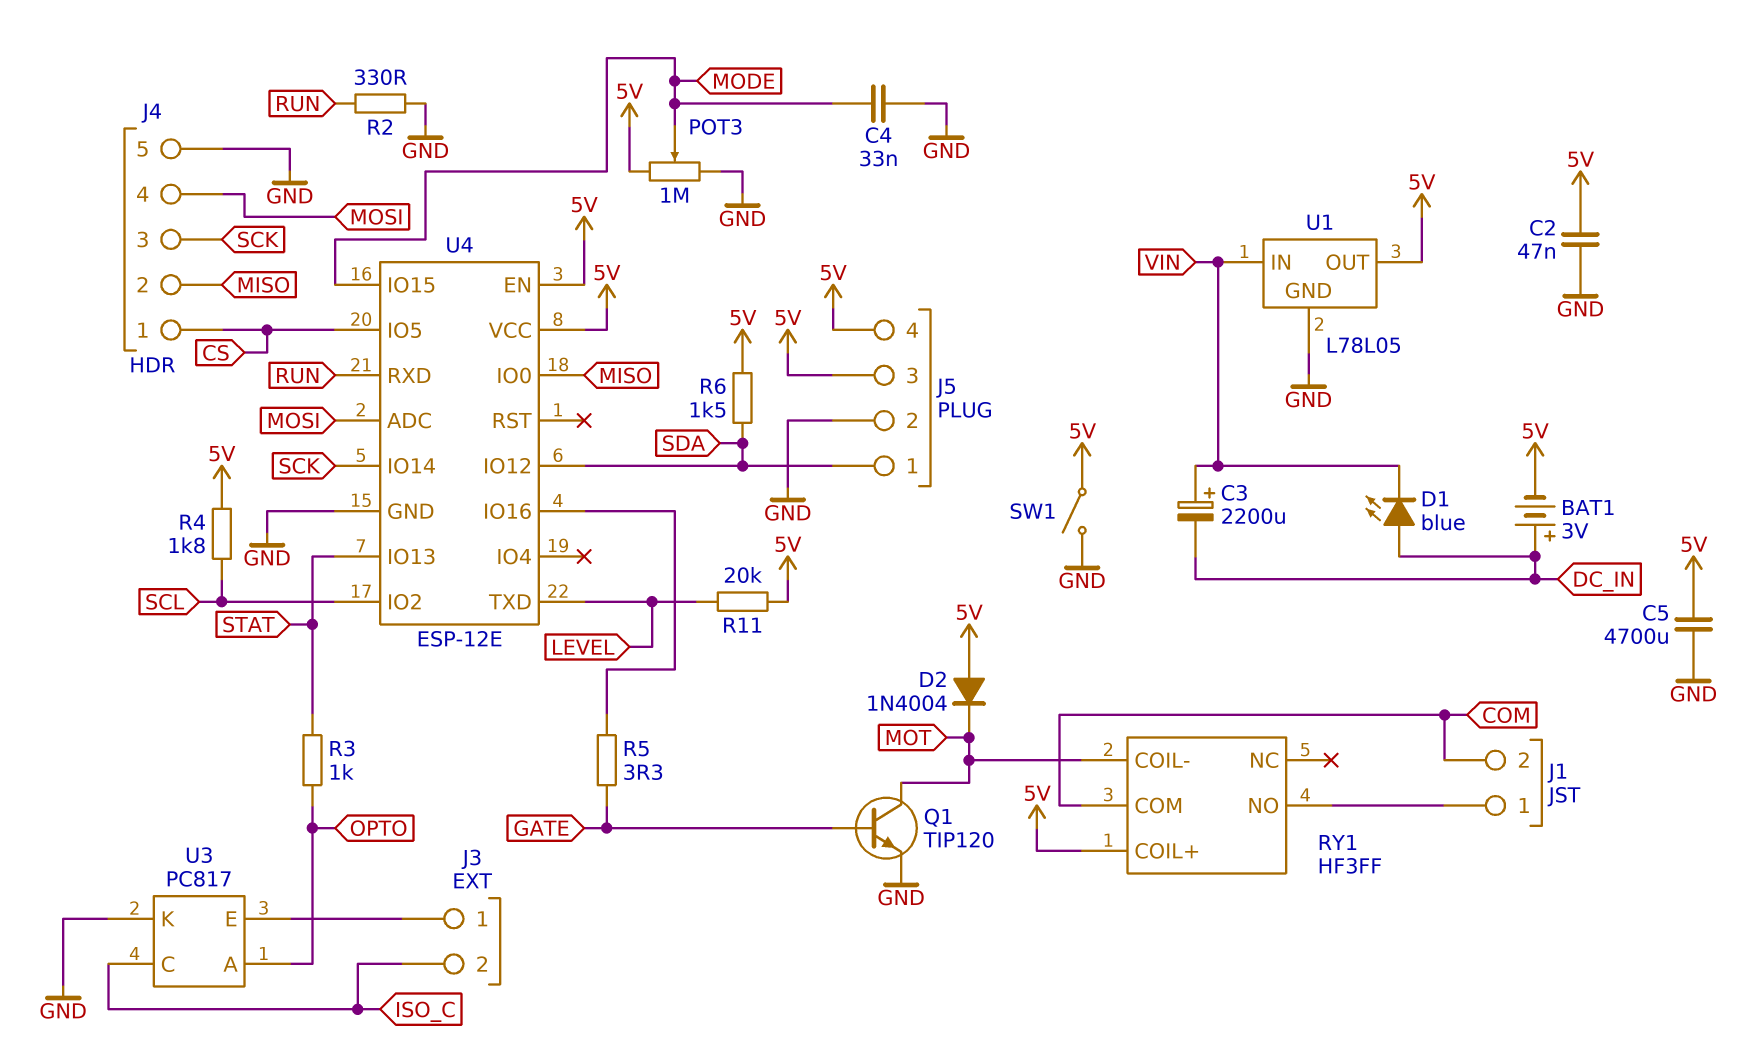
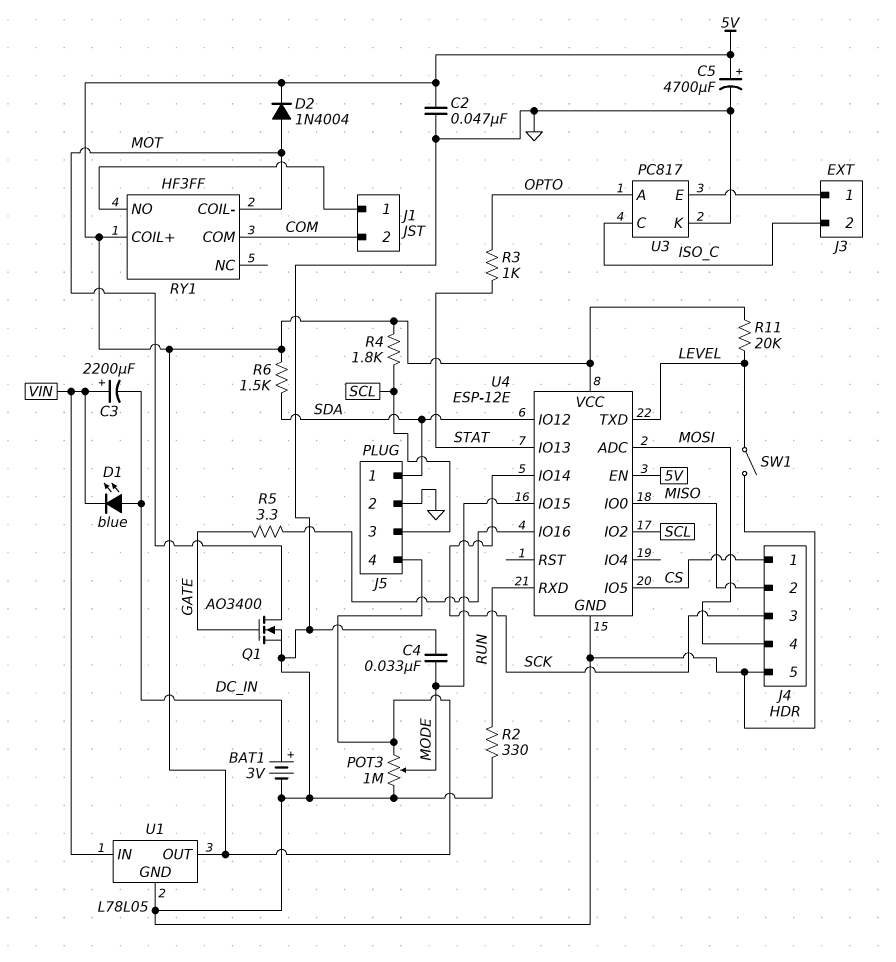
BAT1: 3V (plus DC_IN, minus 5V) -> 3V (plus DC_IN, minus GND)
C5: 4700uF (5V, GND) -> 4700uF (plus 5V, minus GND)
D2: diode 1N4004 (A 5V, K MOT) -> diode 1N4004 (A MOT, K 5V)
J5 pin 3: 5V -> SCL
Q1: NPN TIP120 (B GATE, C MOT, E GND) -> NMOS AO3400 (G GATE, D MOT, S GND)
SW1: switch (5V, GND) -> switch (GND, LEVEL)

